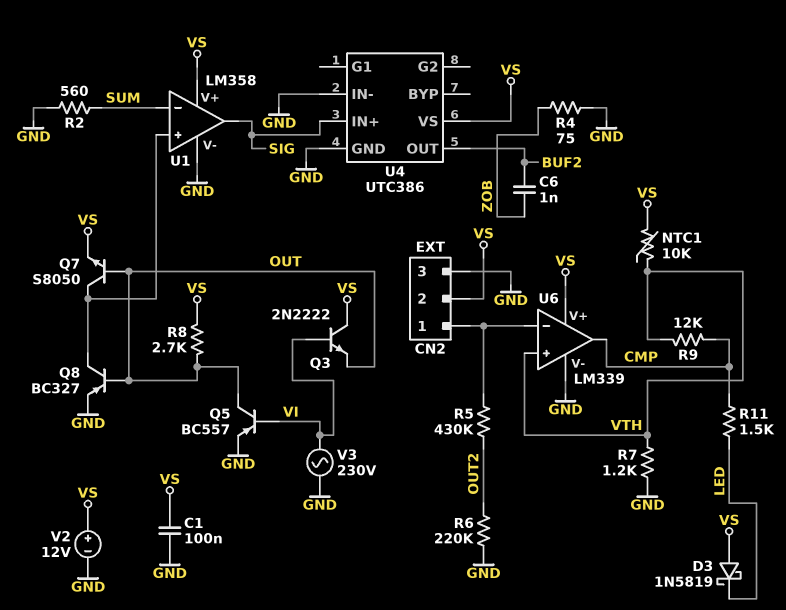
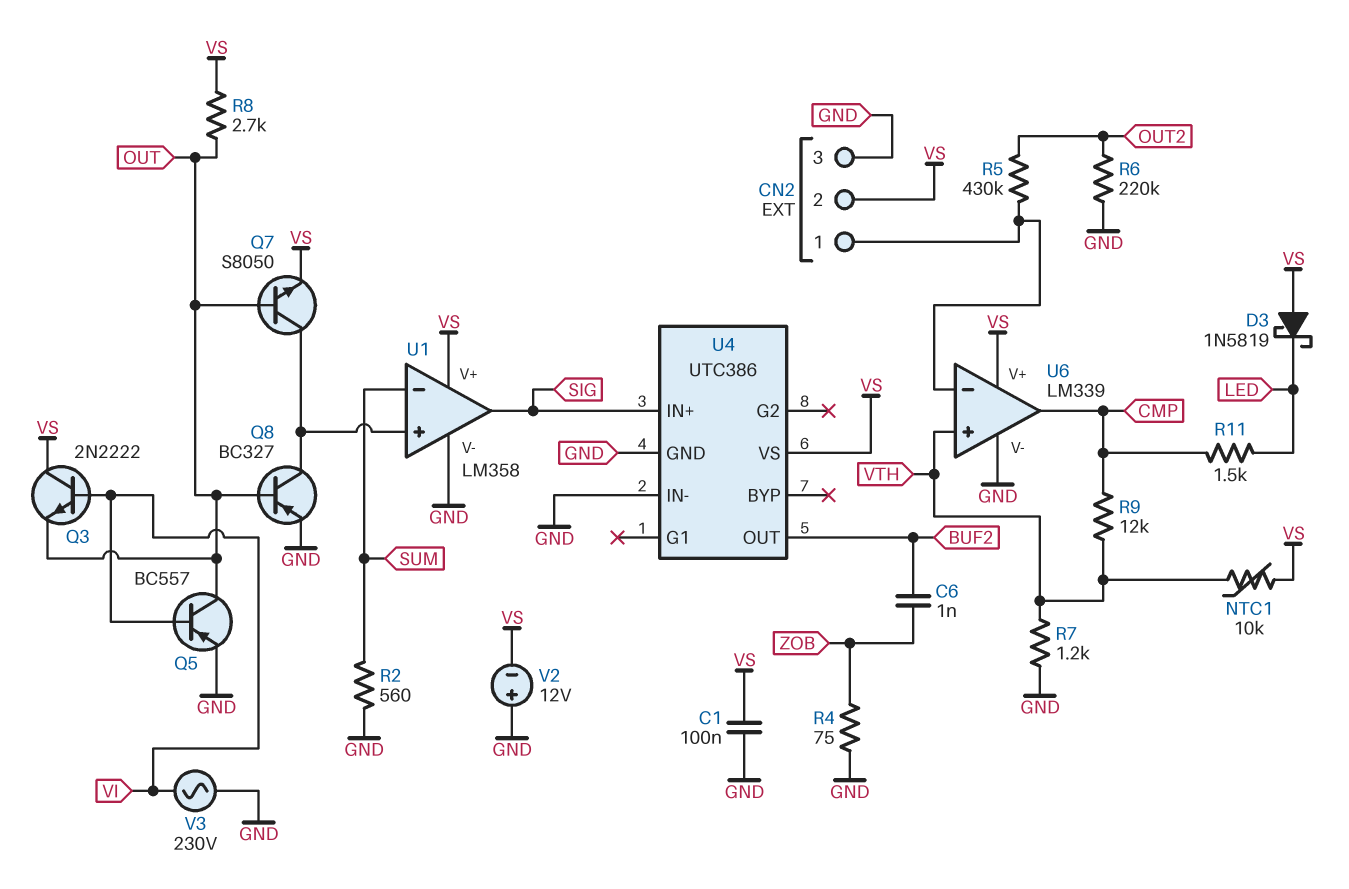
V2: 12V (plus VS, minus GND) -> 12V (plus GND, minus VS)

